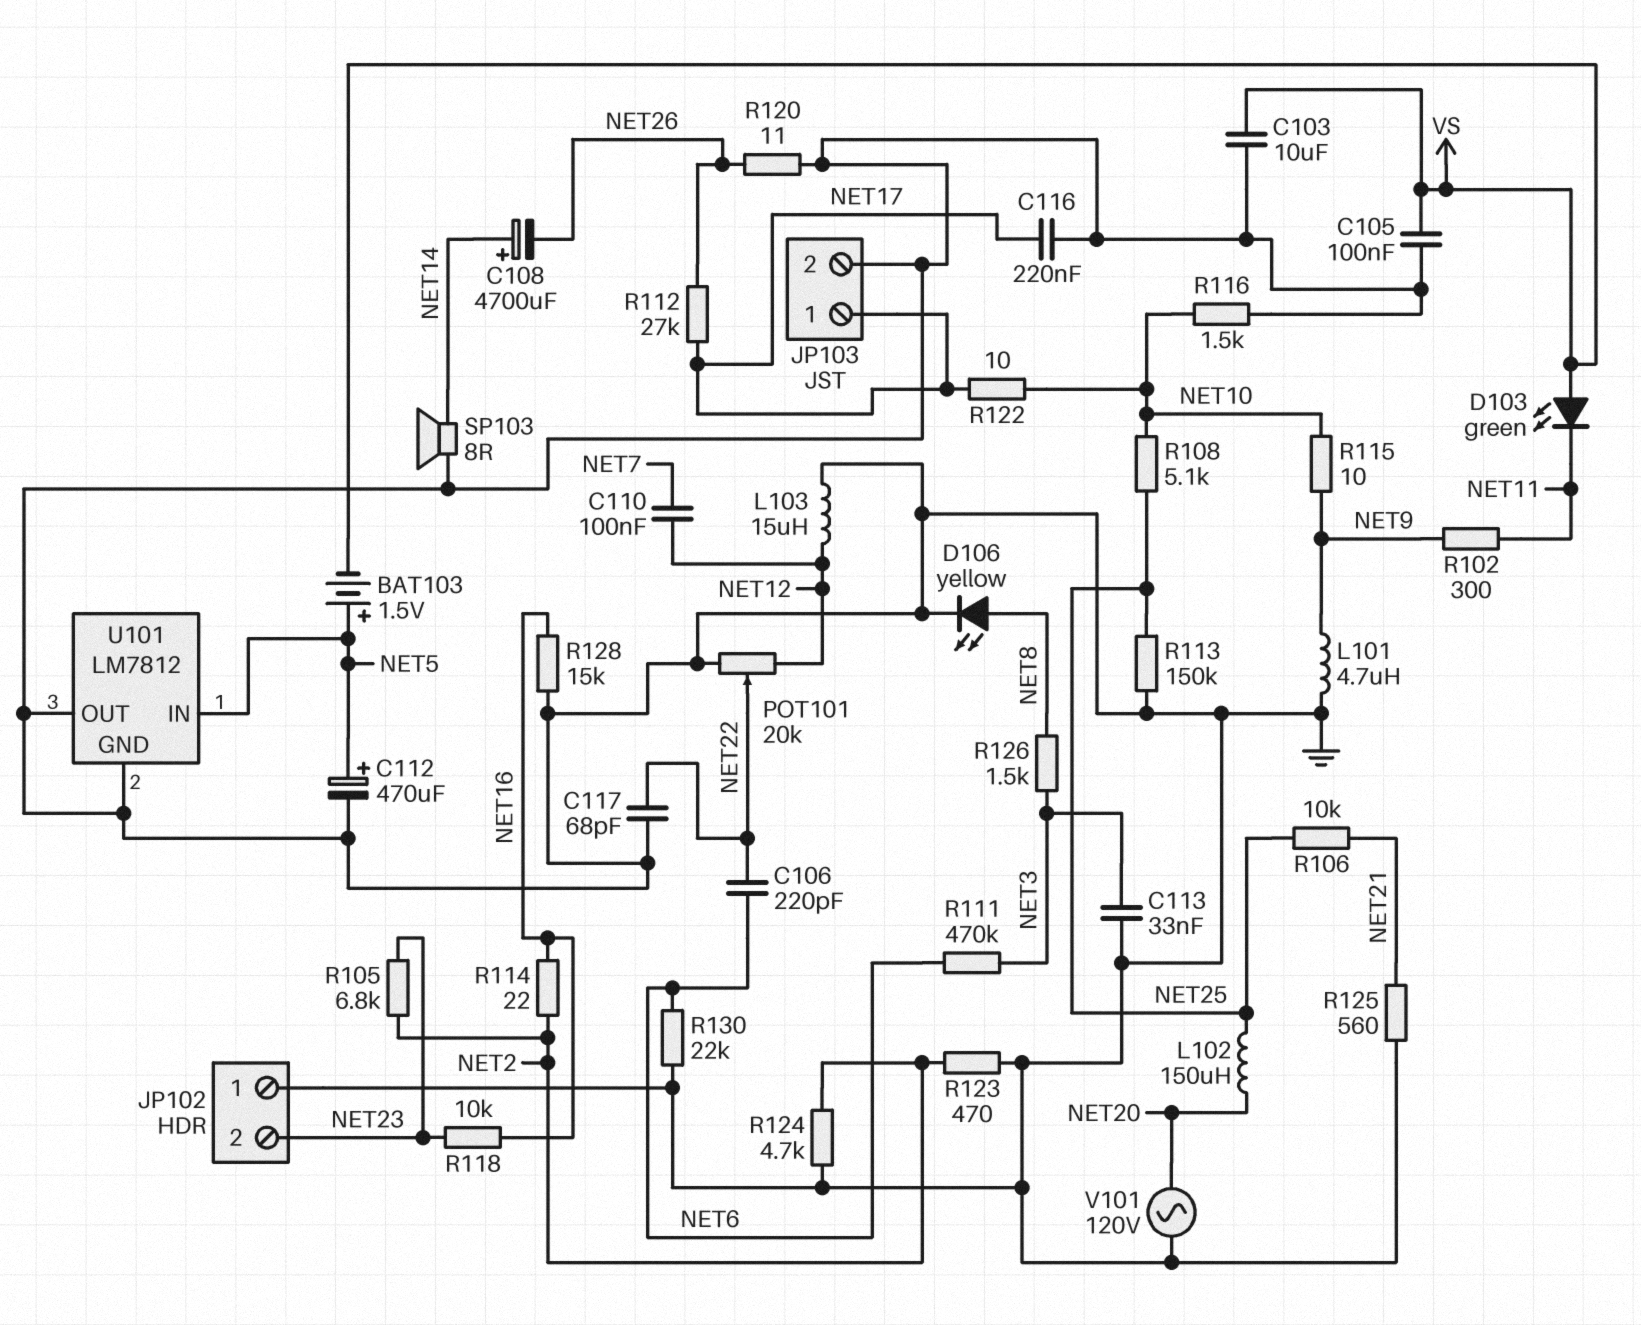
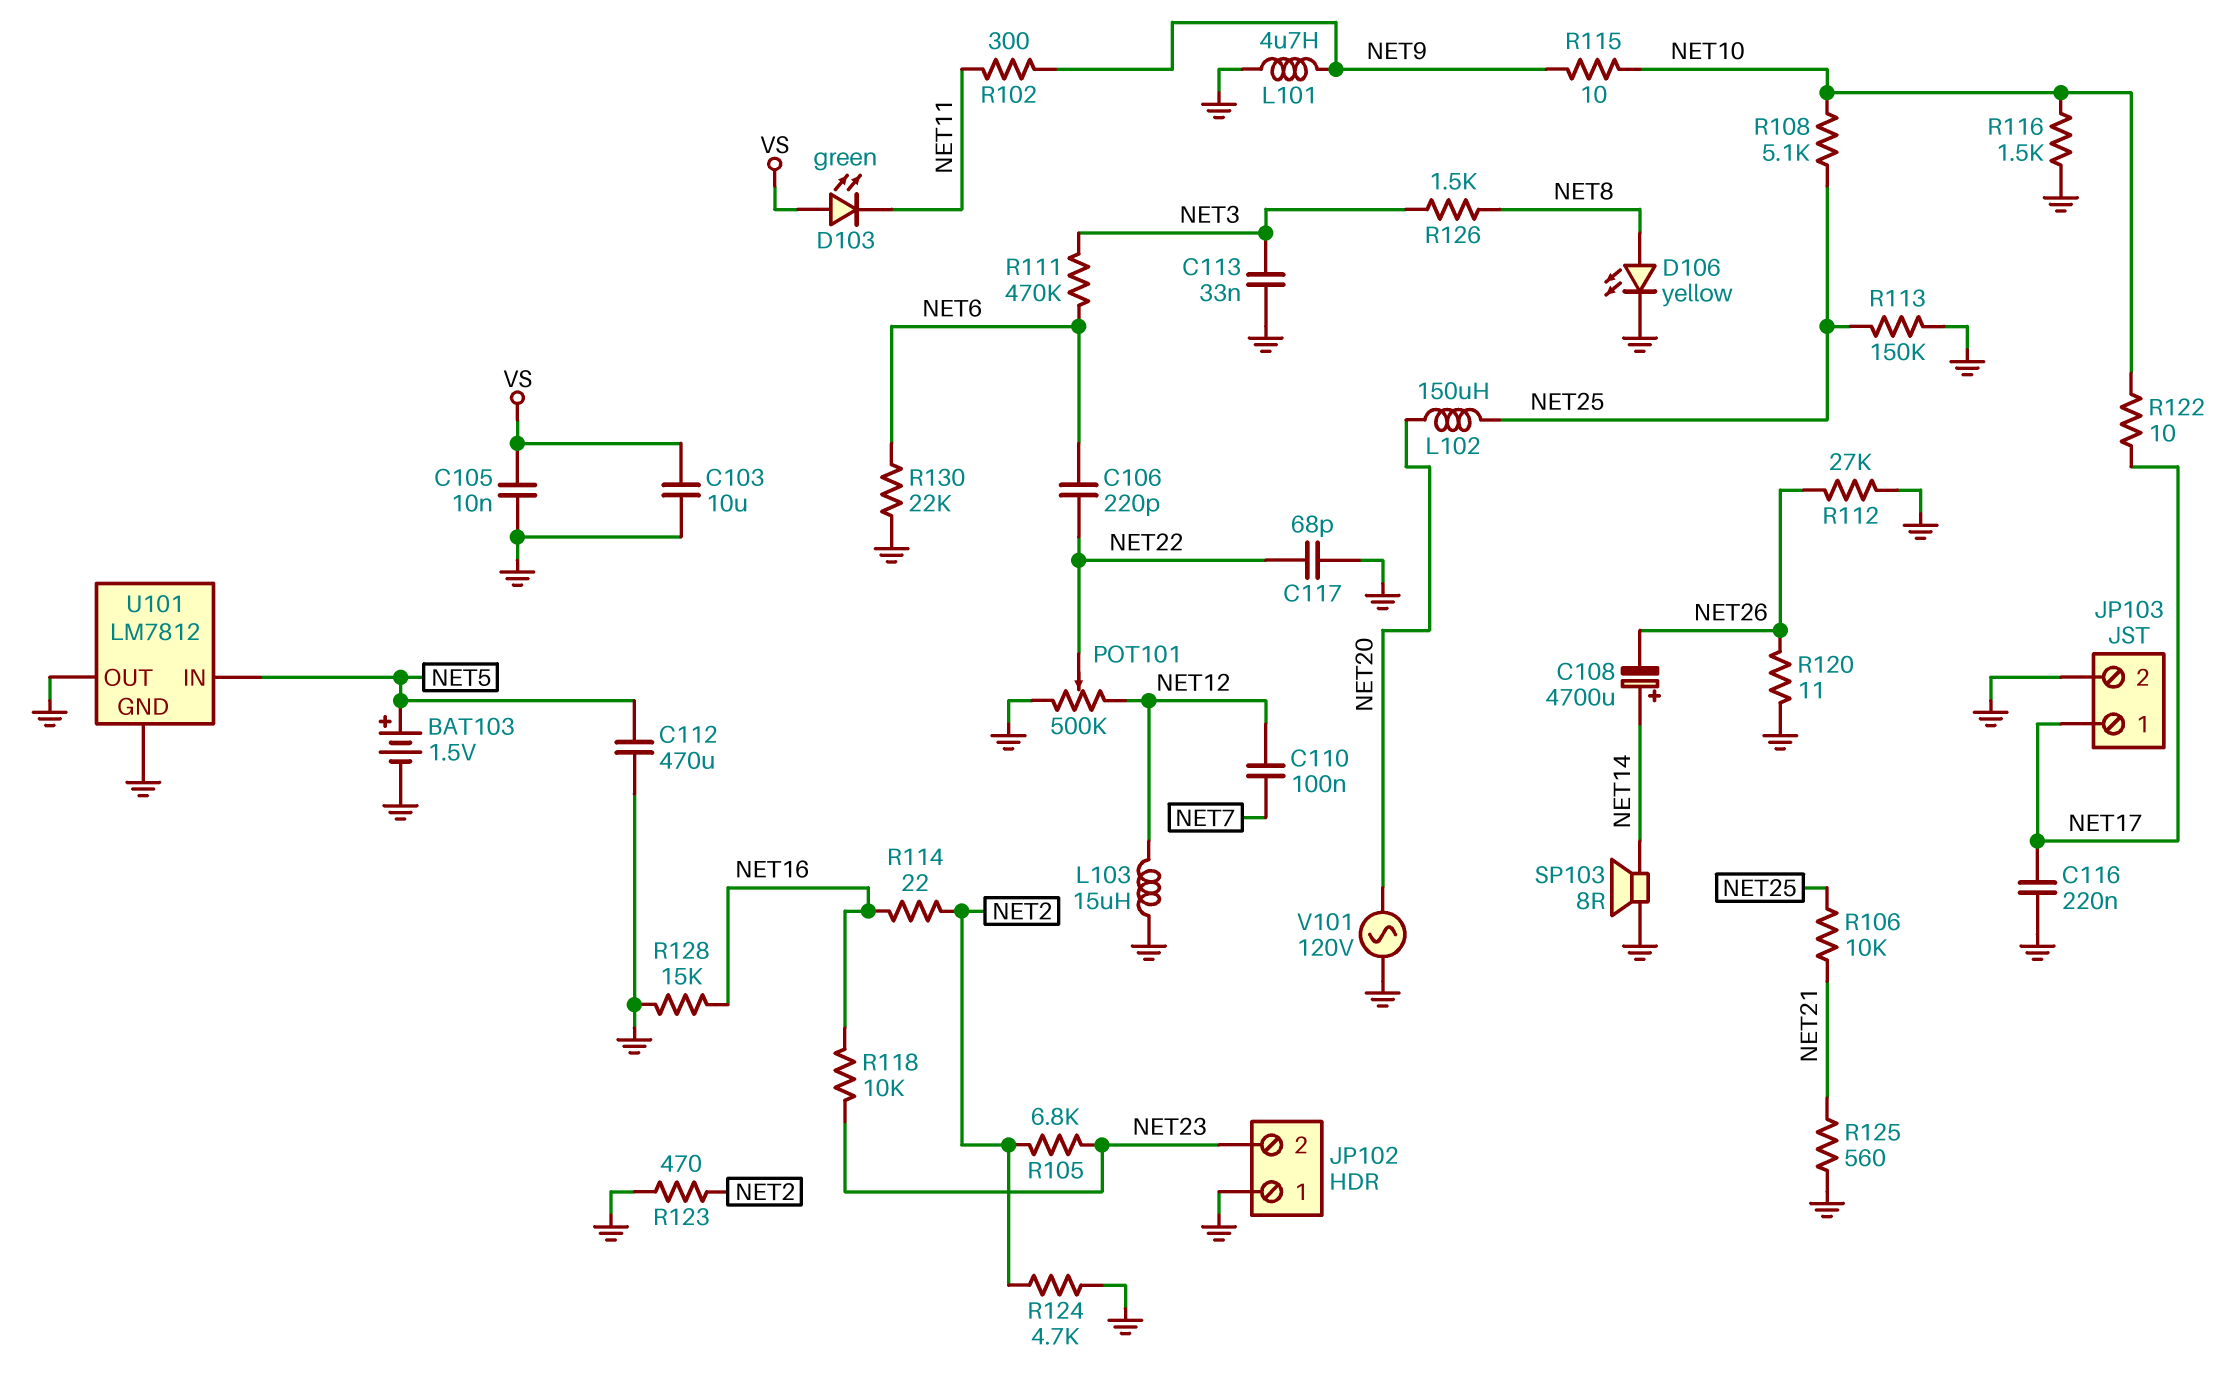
BAT103: 1.5V (plus NET5, minus VS) -> 1.5V (plus NET5, minus GND)
C105: 100nF (GND, VS) -> 10nF (GND, VS)
C112: 470uF (plus NET5, minus GND) -> 470uF (GND, NET5)
POT101: 20k (GND, NET12, wiper NET22) -> 500k (GND, NET12, wiper NET22)
R112: 27k (NET17, NET26) -> 27k (GND, NET26)

